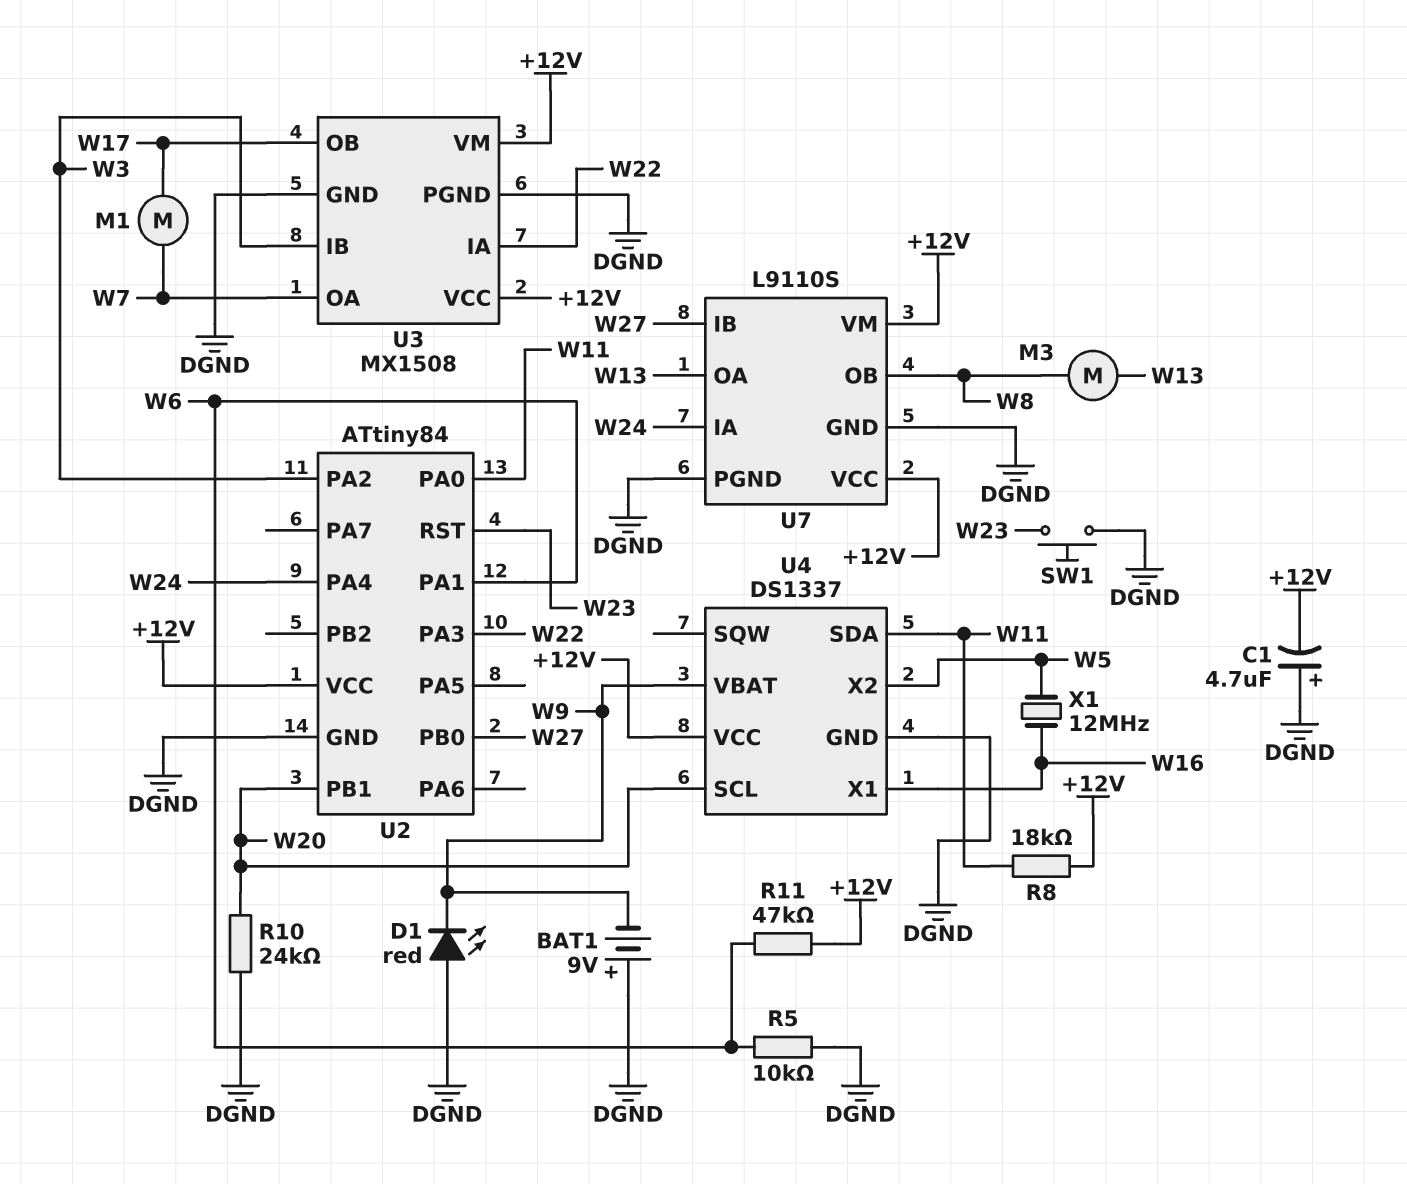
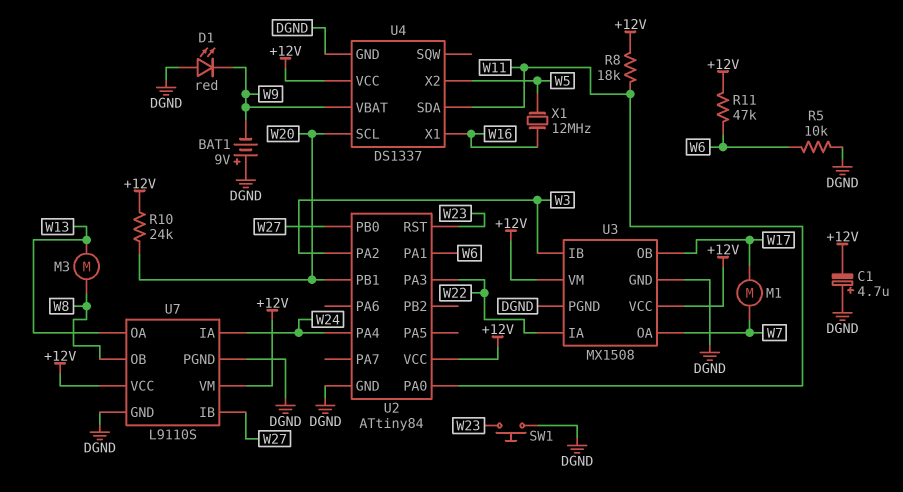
R10: 24k (DGND, W20) -> 24k (+12V, W20)

